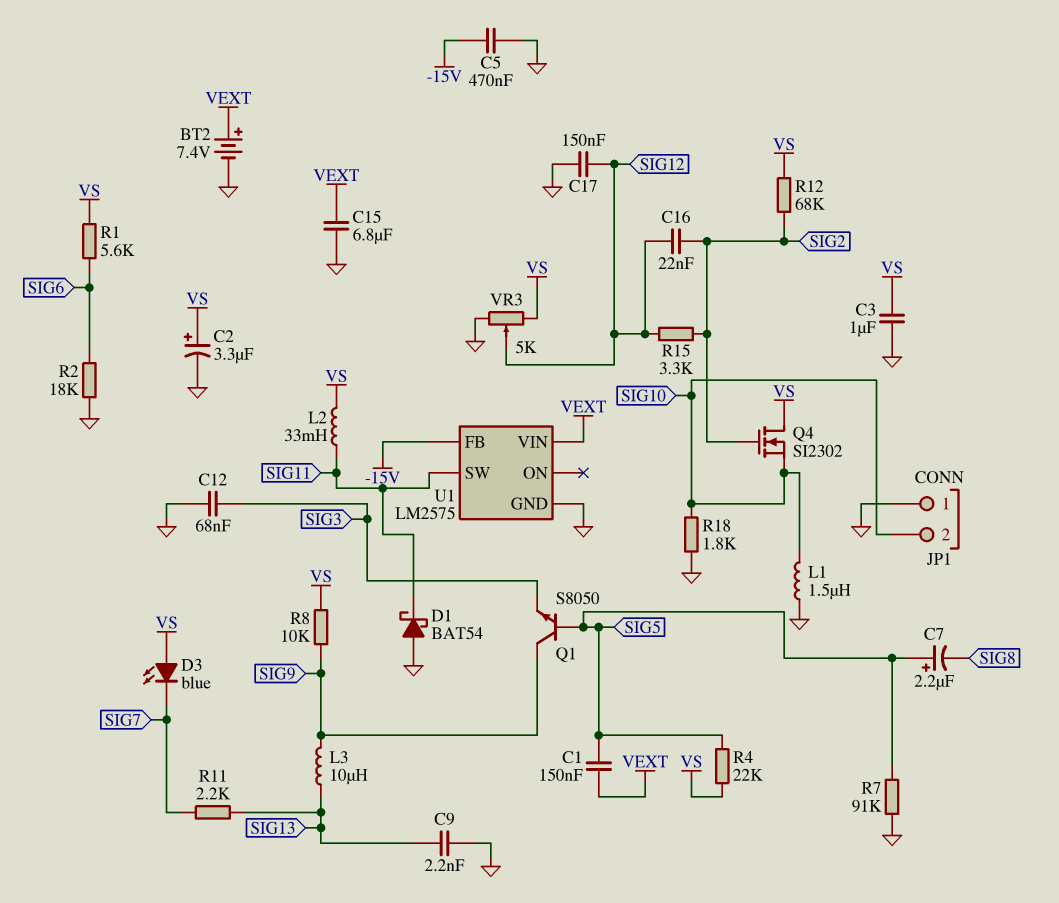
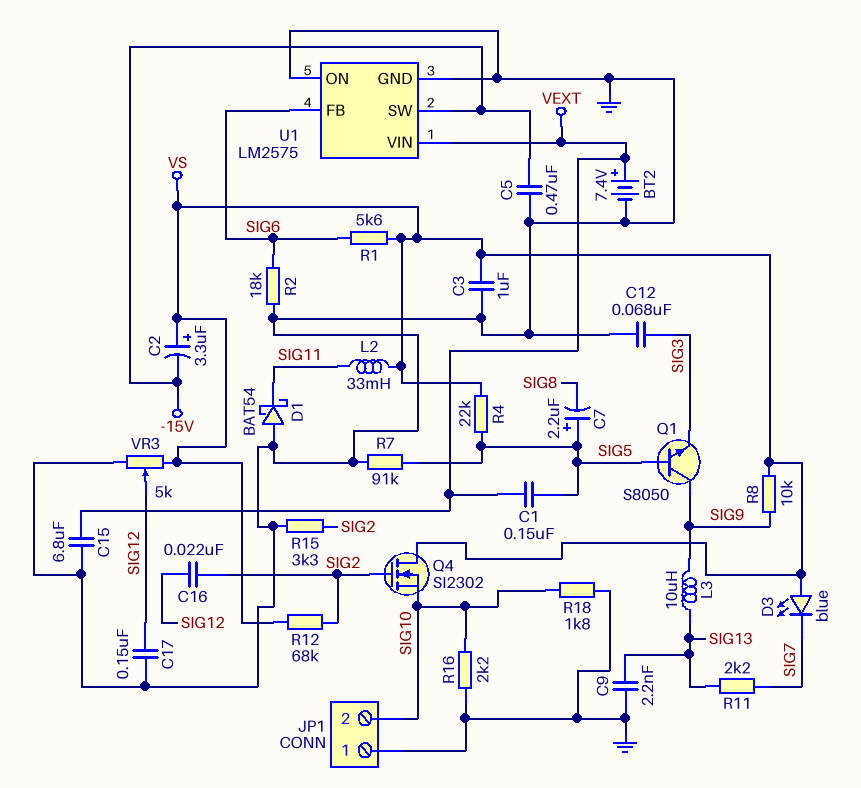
C2: 3.3uF (plus VS, minus GND) -> 3.3uF (plus VS, minus -15V)
L1: 1.5uH (GND, SIG10) -> none
R15: 3.3k (SIG2, SIG12) -> 3.3k (GND, SIG2)
R16: none -> 2.2k (GND, SIG10)
U1 pin FB: -15V -> SIG6
U1 pin ON: none -> GND
U1 pin SW: SIG11 -> -15V

